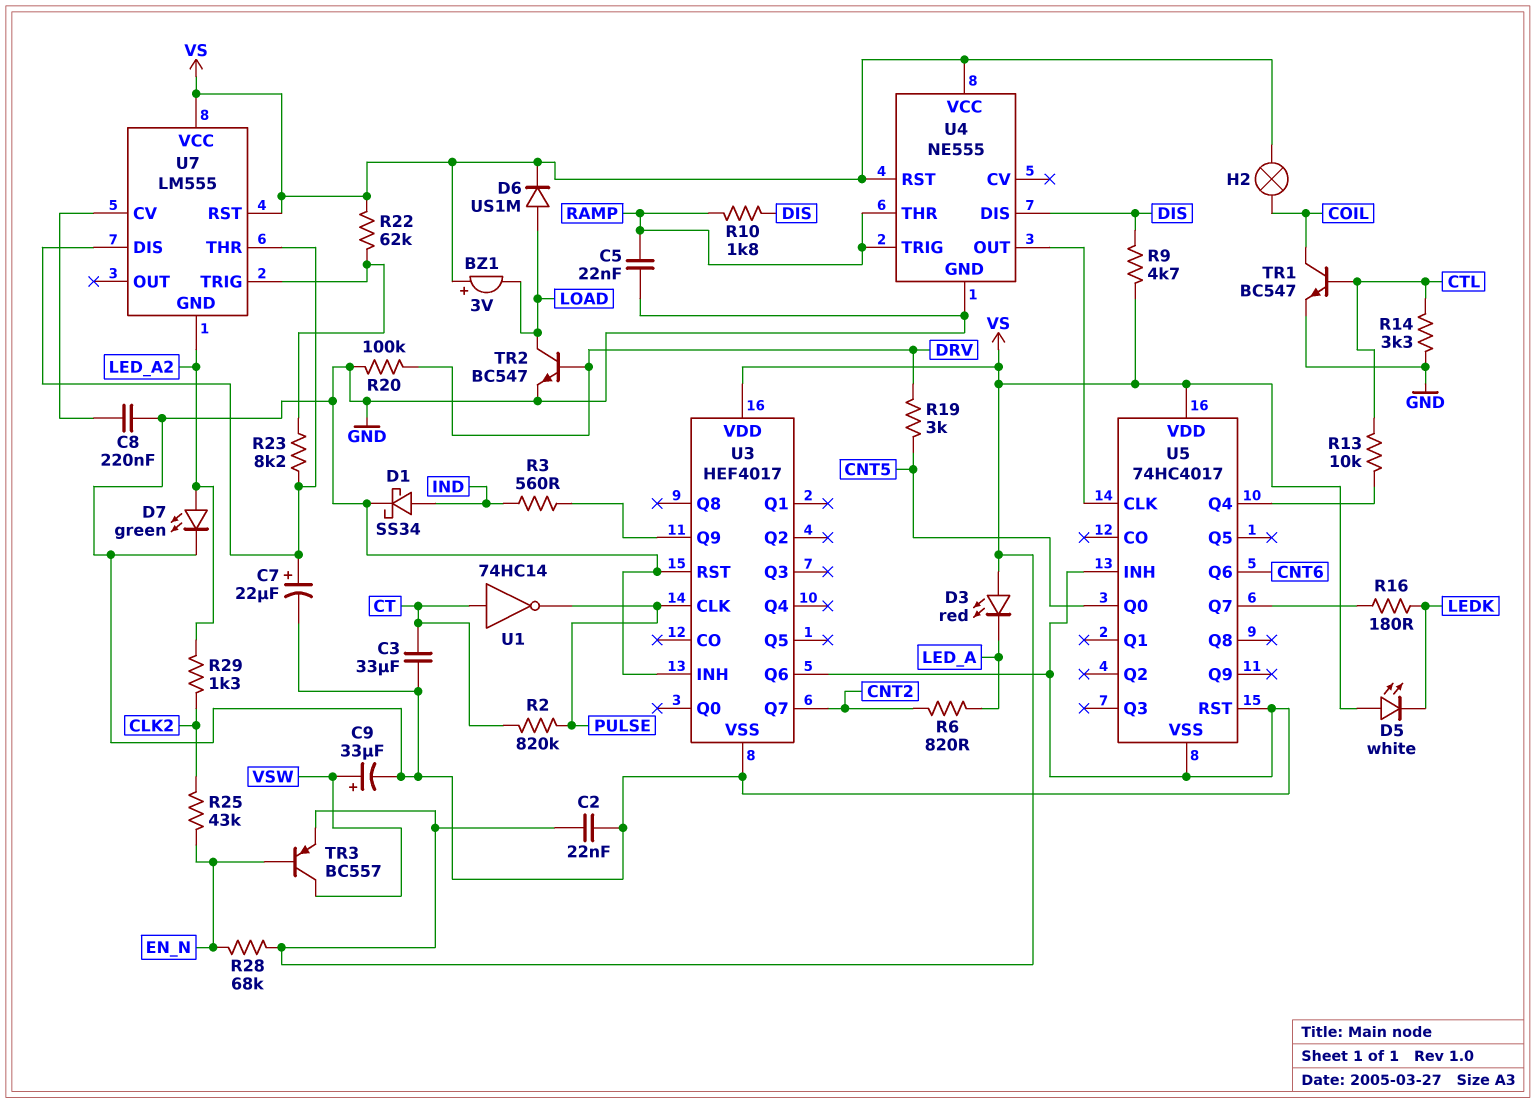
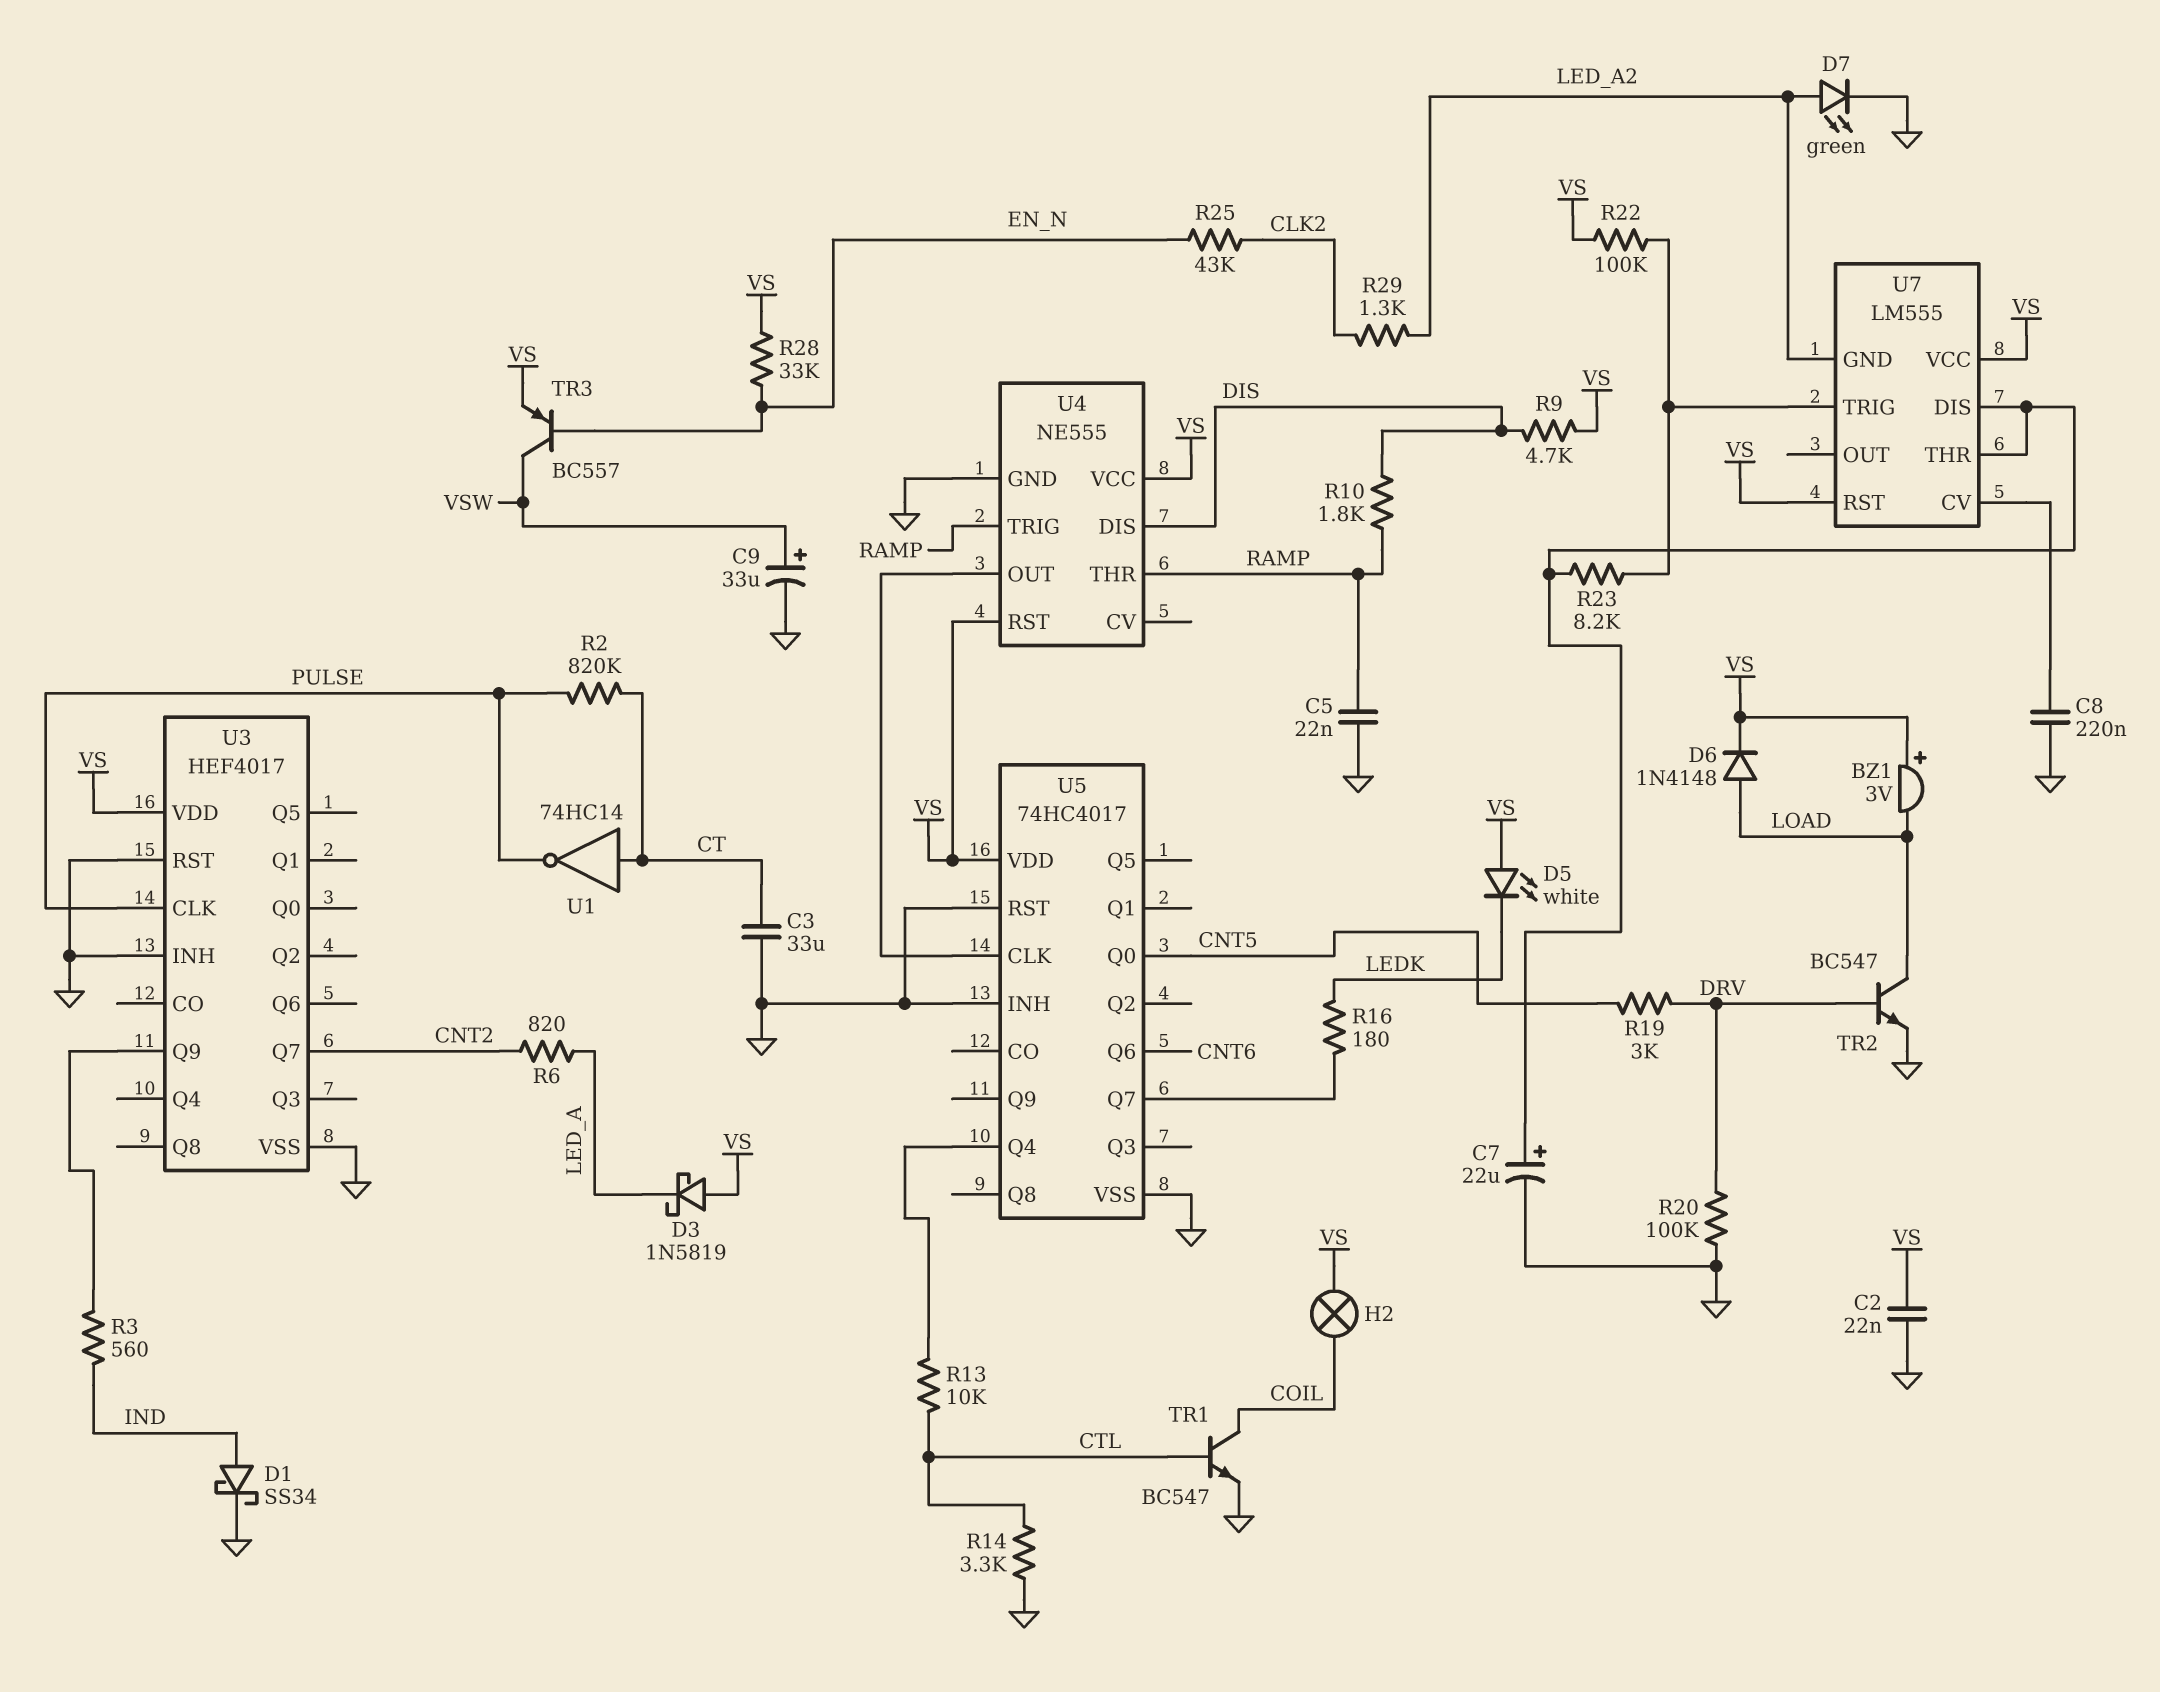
D3: LED red (A VS, K LED_A) -> schottky 1N5819 (A VS, K LED_A)
D6: diode US1M (A LOAD, K VS) -> diode 1N4148 (A LOAD, K VS)
R22: 62k (U7/TRIG, VS) -> 100k (U7/TRIG, VS)
R28: 68k (EN_N, VS) -> 33k (EN_N, VS)
U3 pin Q6: GND -> none

